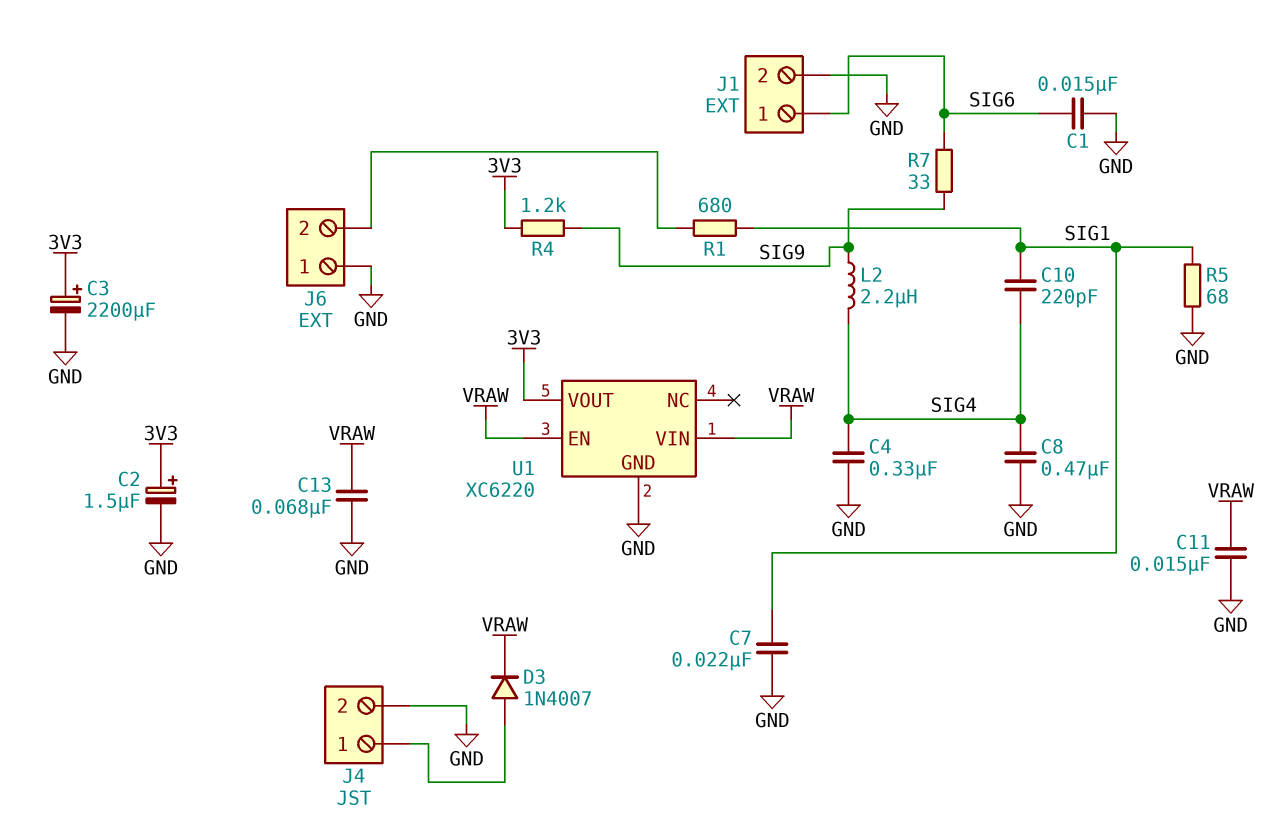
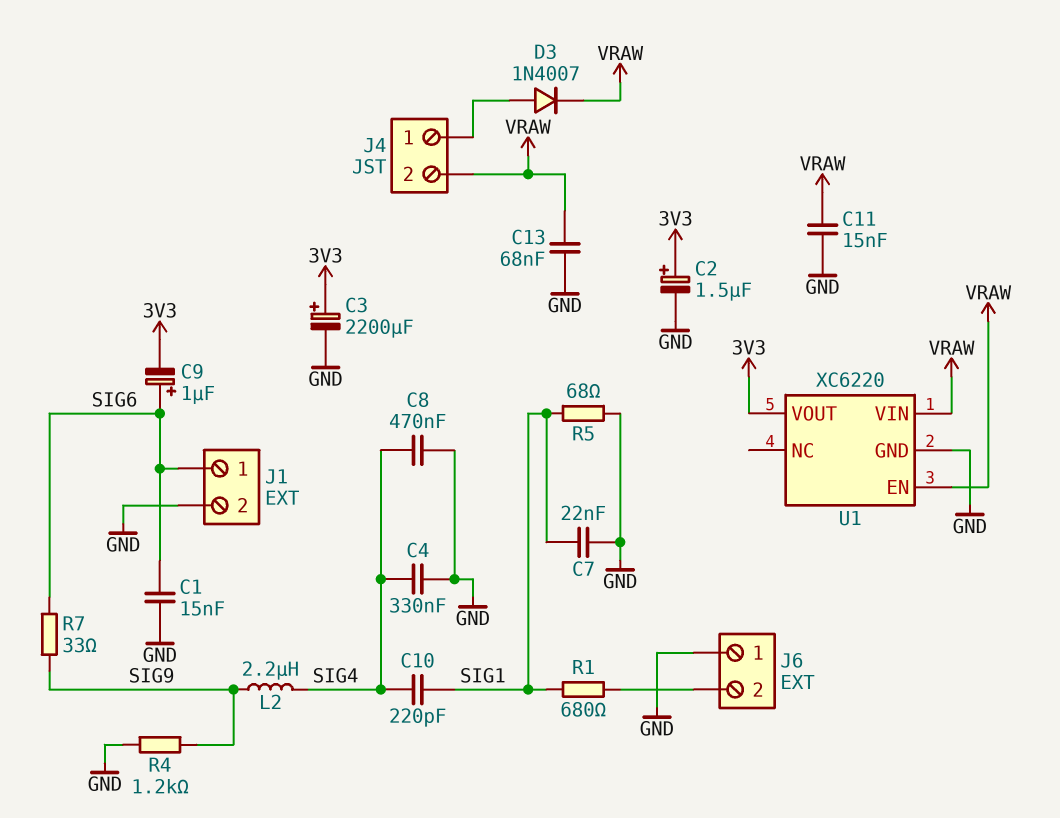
C9: none -> 1uF (plus SIG6, minus 3V3)
J4 pin 2: GND -> VRAW
R4: 1.2k (3V3, SIG9) -> 1.2k (GND, SIG9)

